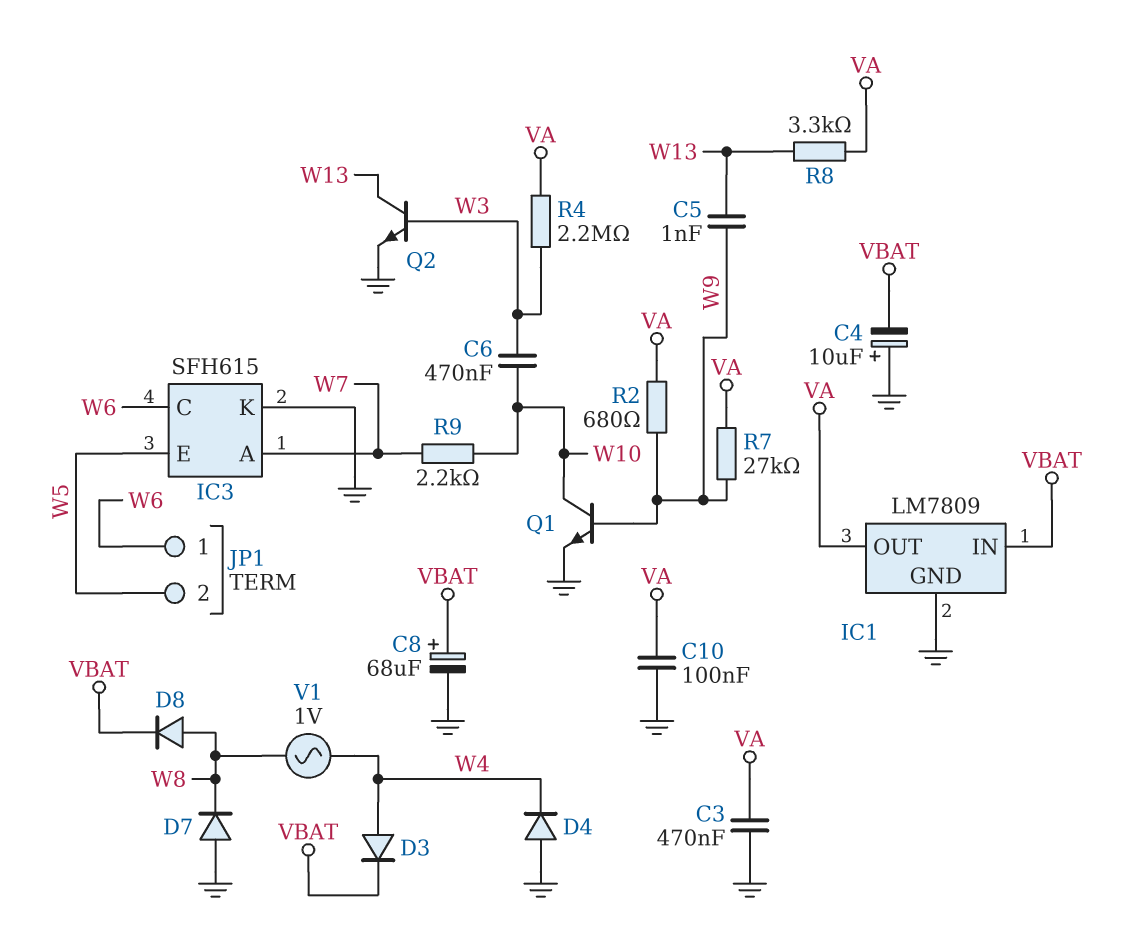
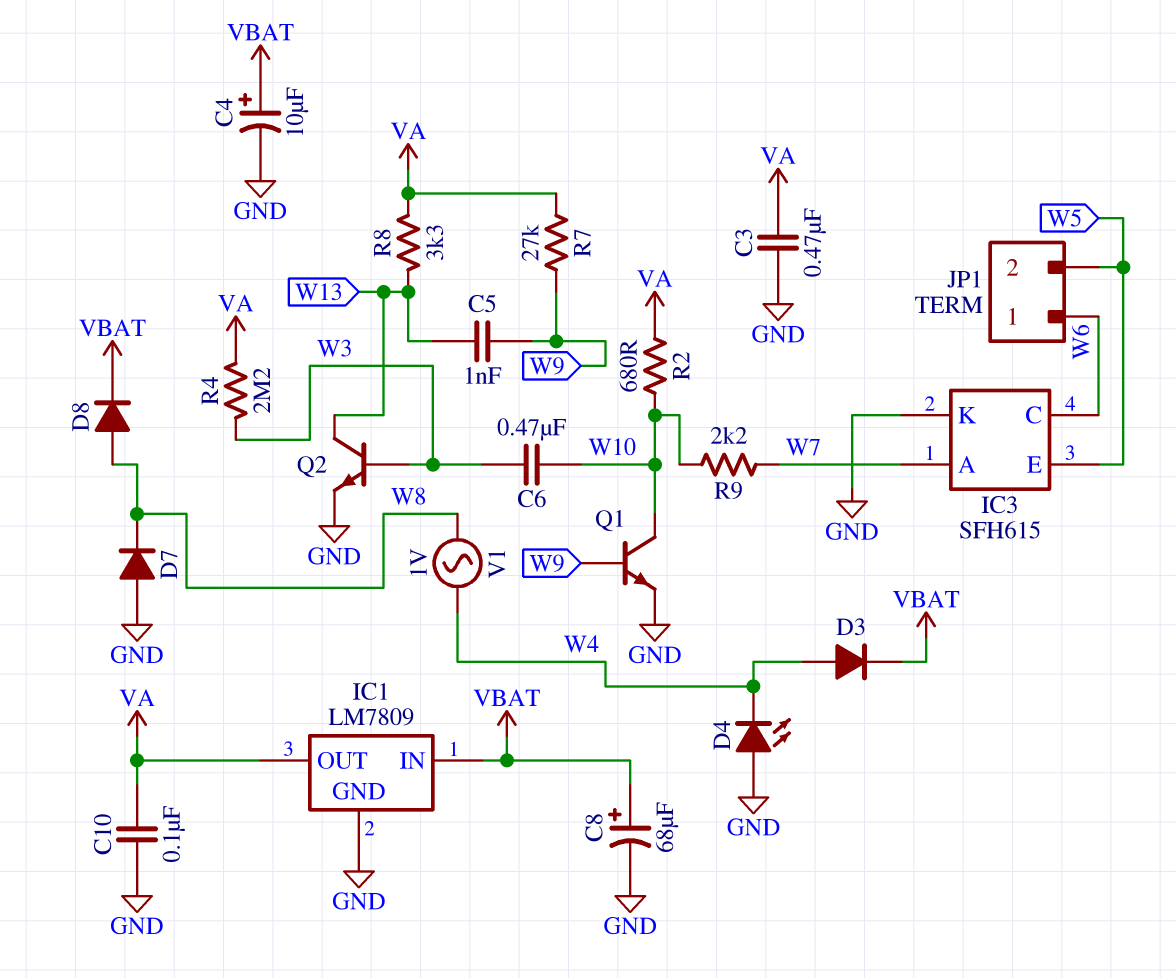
C4: 10uF (plus GND, minus VBAT) -> 10uF (plus VBAT, minus GND)
D4: diode (A GND, K W4) -> LED (A GND, K W4)
R2: 680 (VA, W9) -> 680 (VA, W10)

